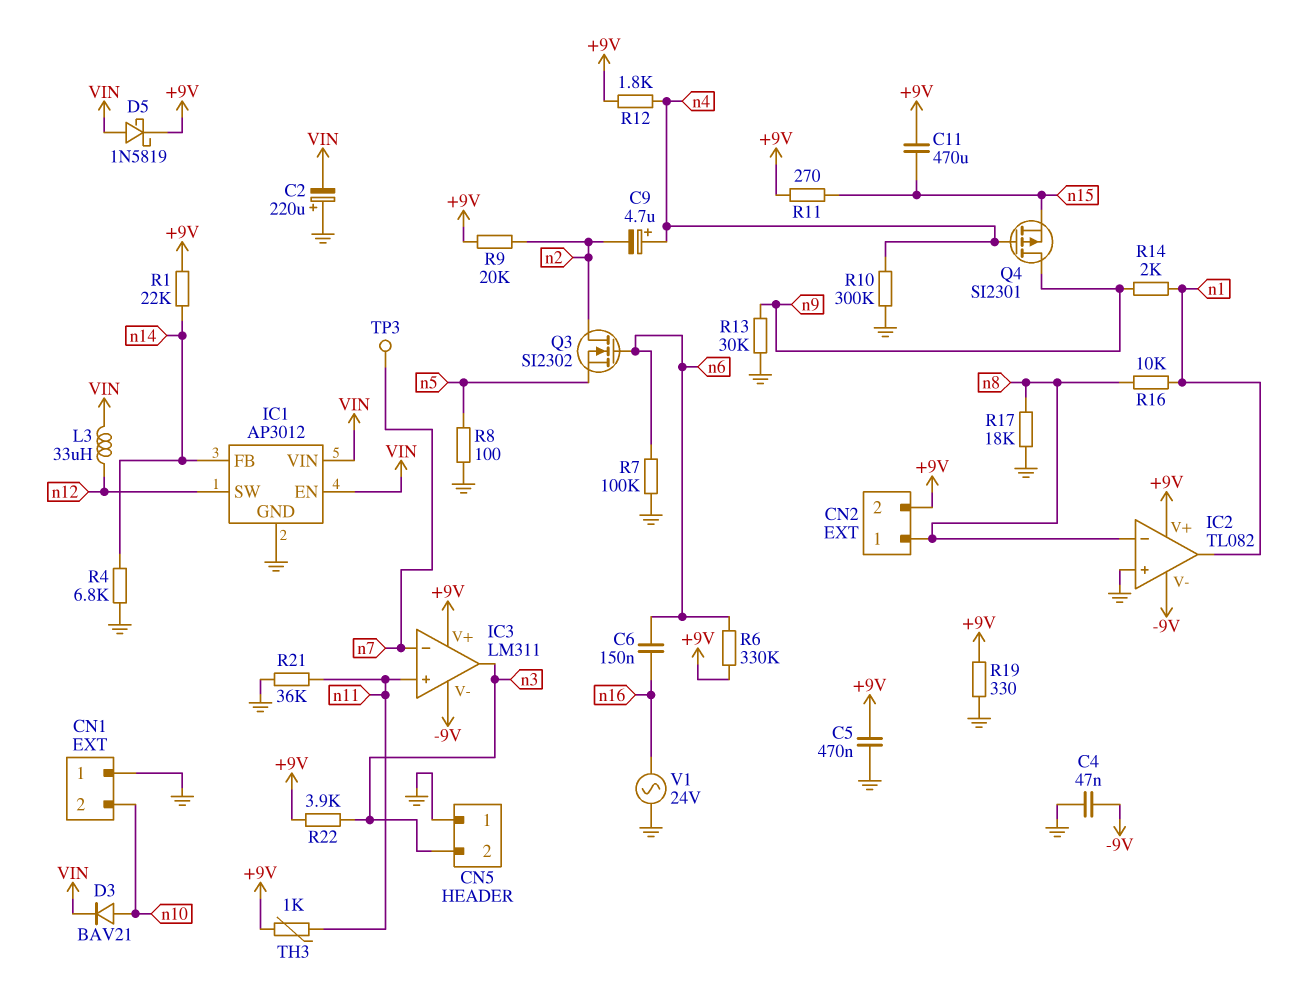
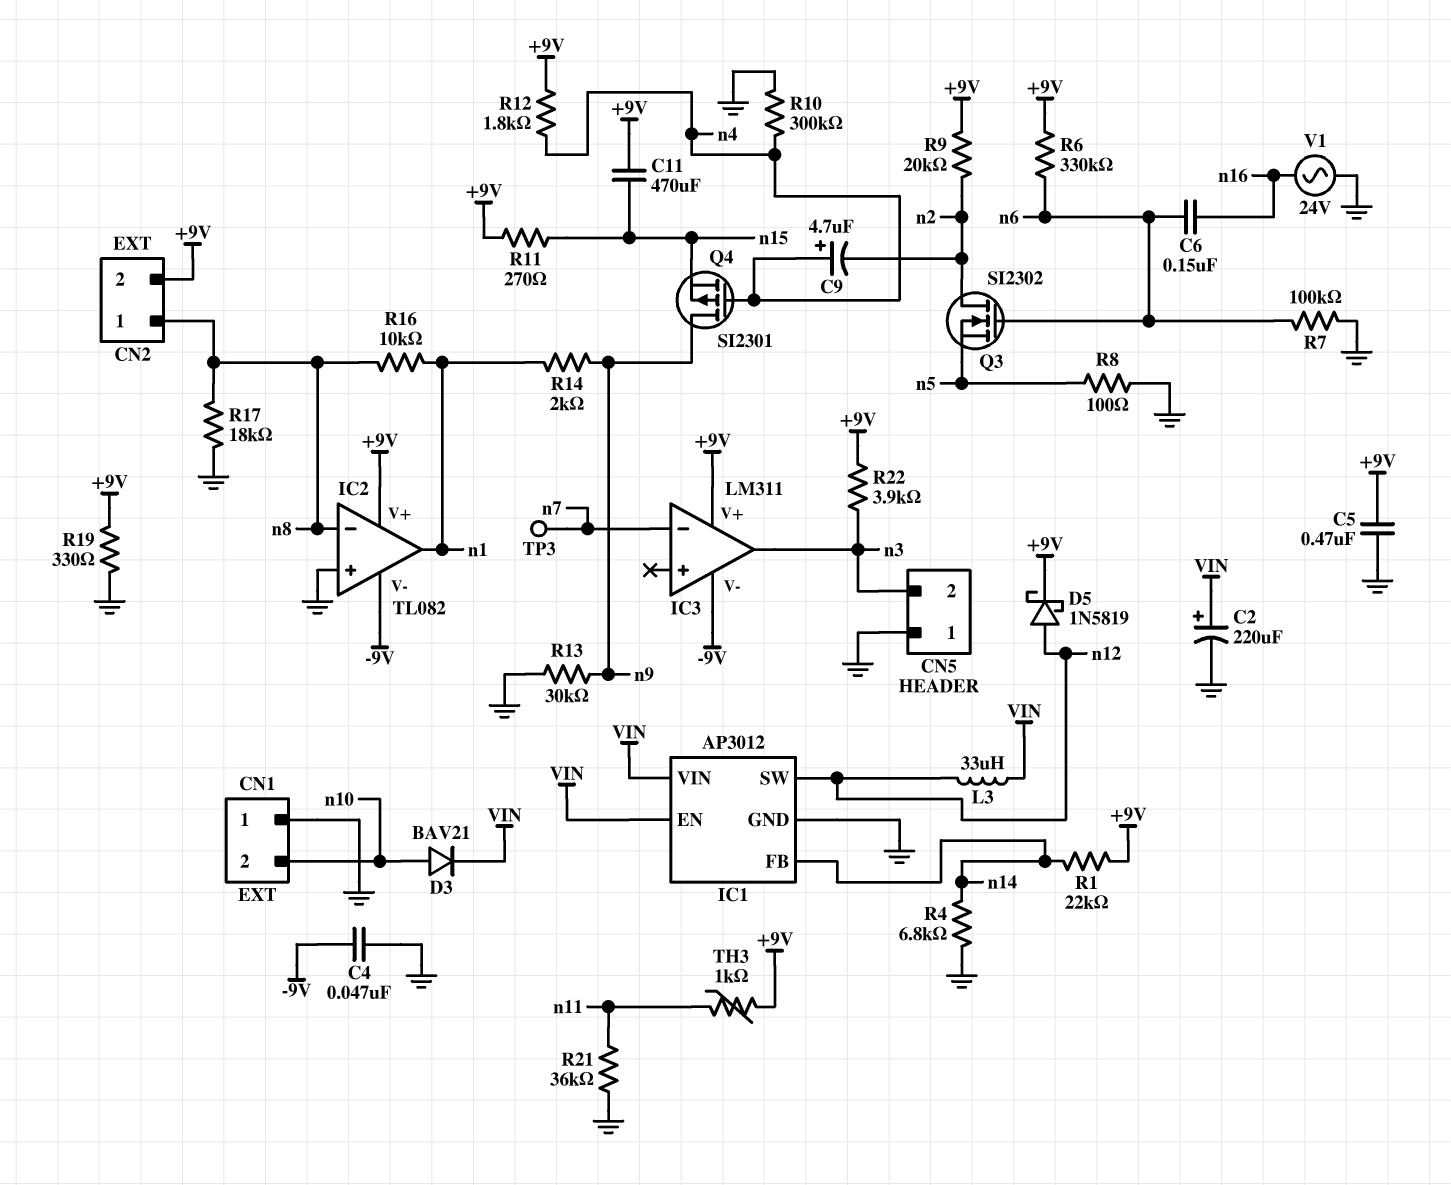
C2: 220uF (plus GND, minus VIN) -> 220uF (plus VIN, minus GND)
D5: schottky 1N5819 (A VIN, K +9V) -> schottky 1N5819 (A n12, K +9V)
IC3 pin in+: n11 -> none

